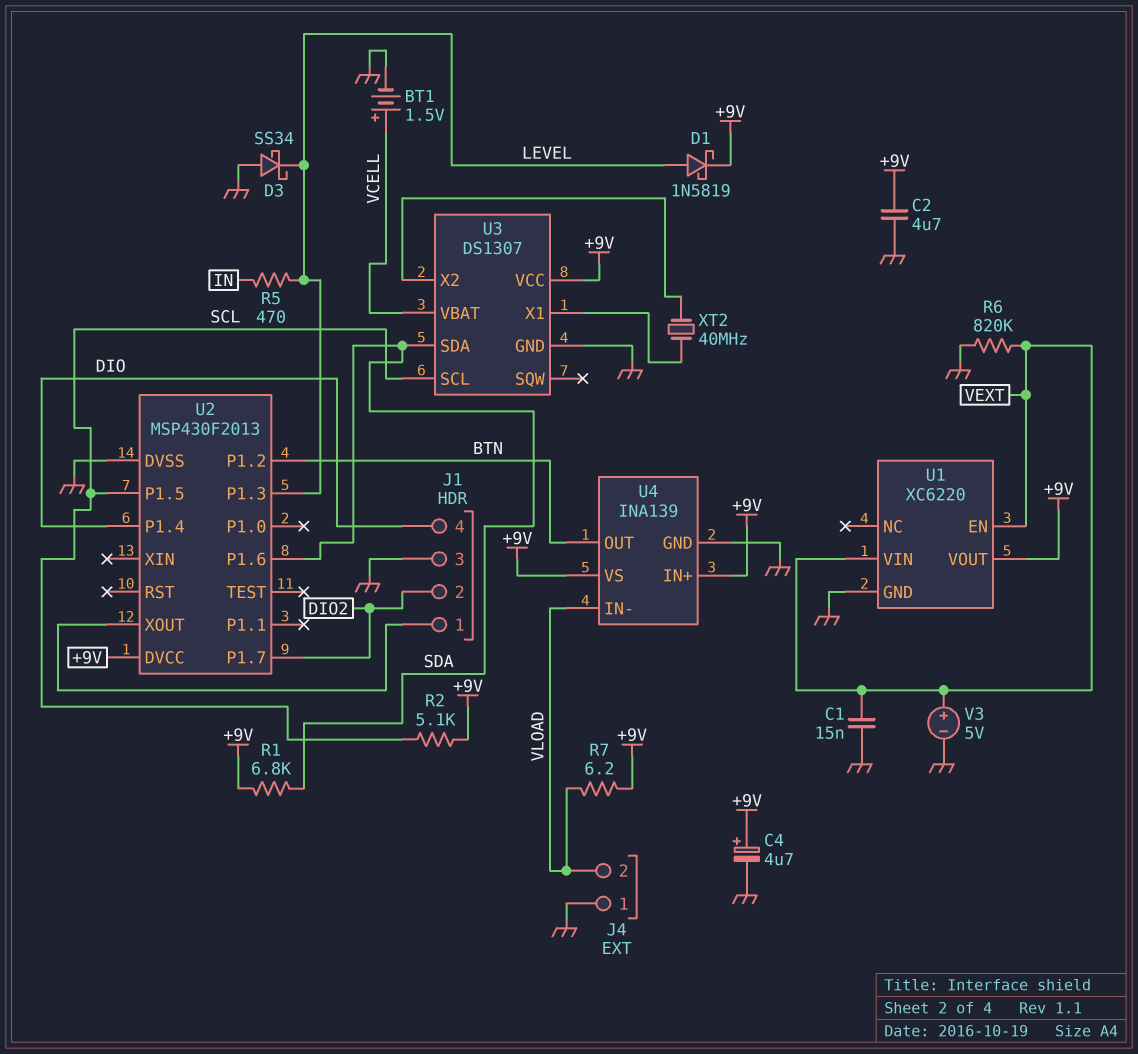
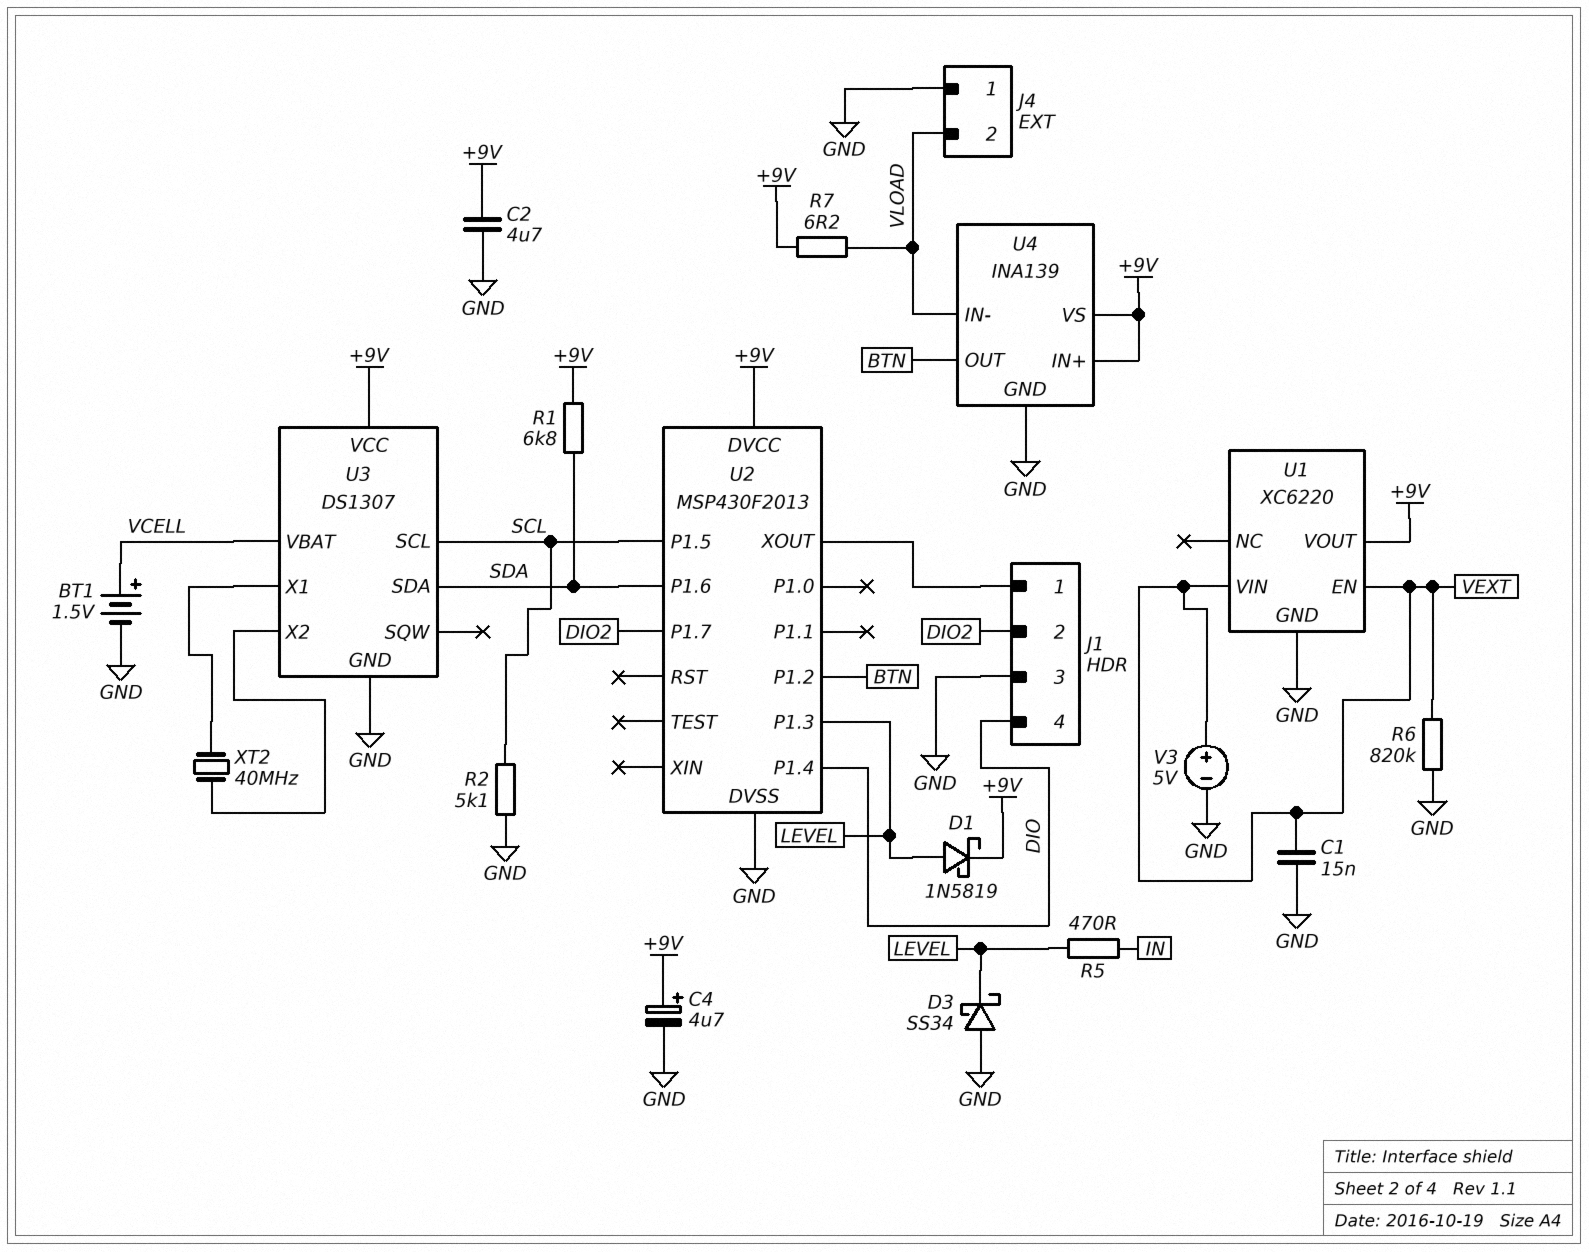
R2: 5.1k (+9V, SCL) -> 5.1k (GND, SCL)

